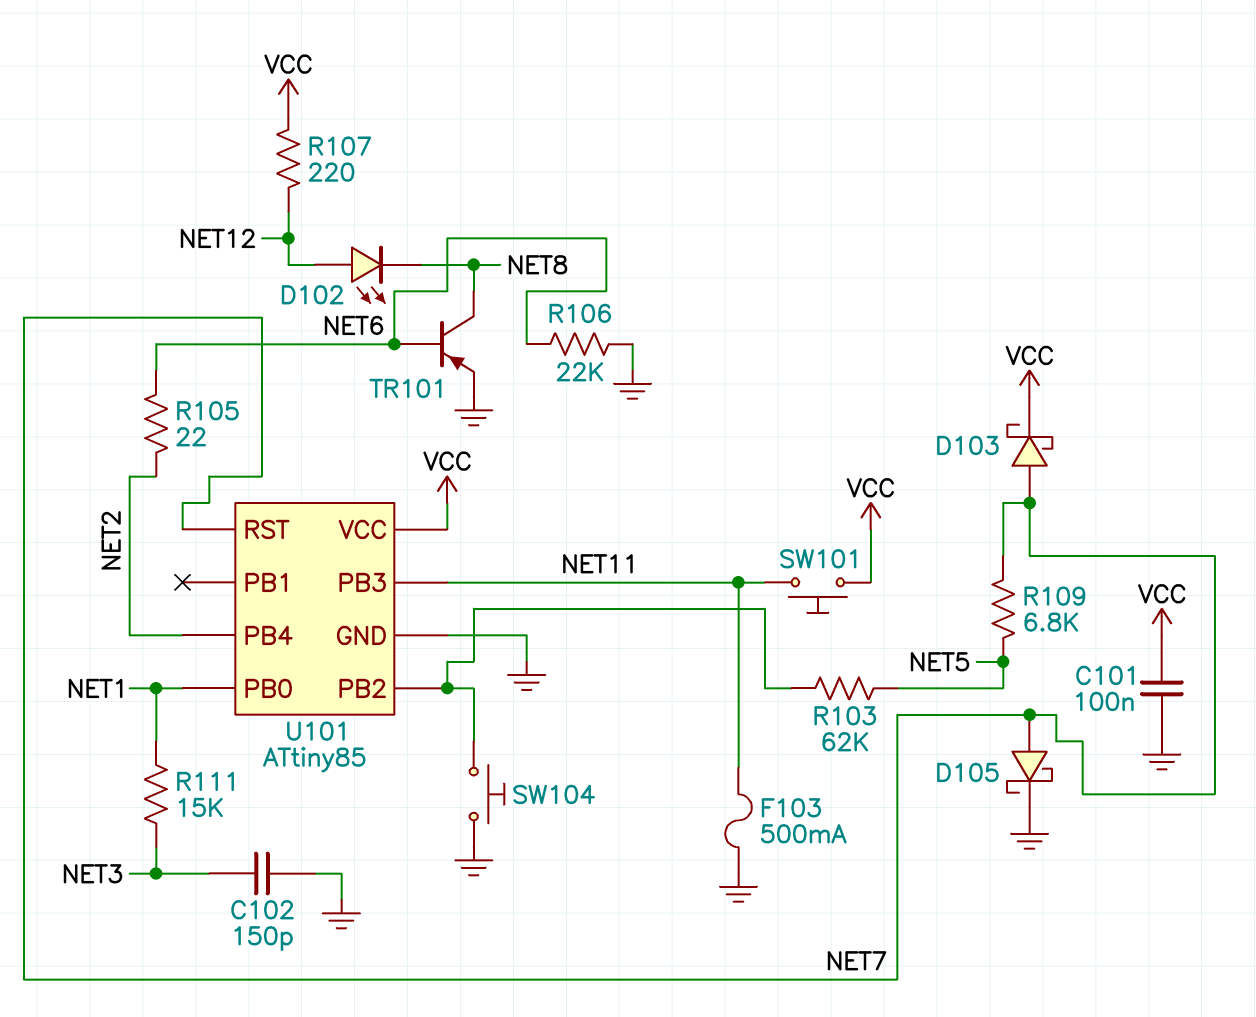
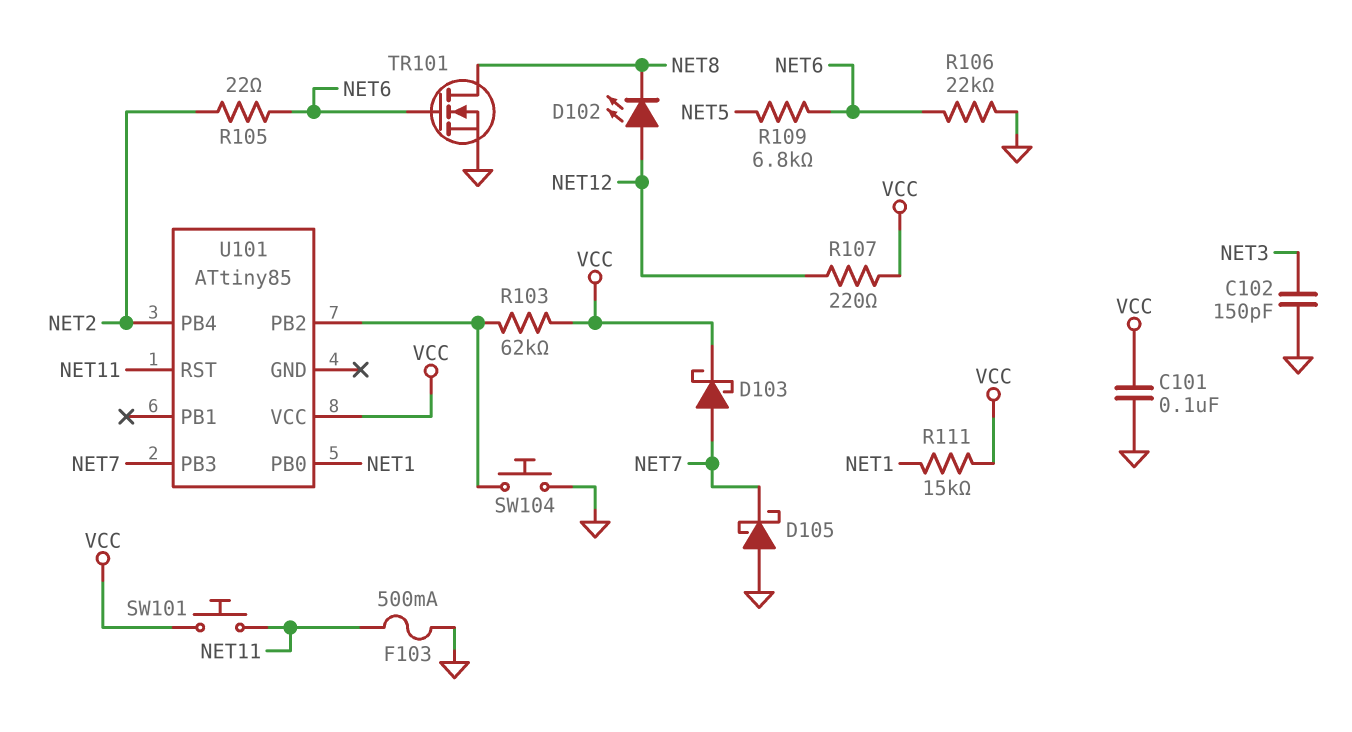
D105: schottky (A NET7, K GND) -> schottky (A GND, K NET7)
R103: 62k (NET5, U101/PB2) -> 62k (U101/PB2, VCC)
R109: 6.8k (NET5, NET7) -> 6.8k (NET5, NET6)
R111: 15k (NET1, NET3) -> 15k (NET1, VCC)
TR101: PNP (B NET6, C NET8, E GND) -> NMOS (G NET6, D NET8, S GND)
U101 pin GND: GND -> none
U101 pin PB3: NET11 -> NET7
U101 pin RST: NET7 -> NET11

